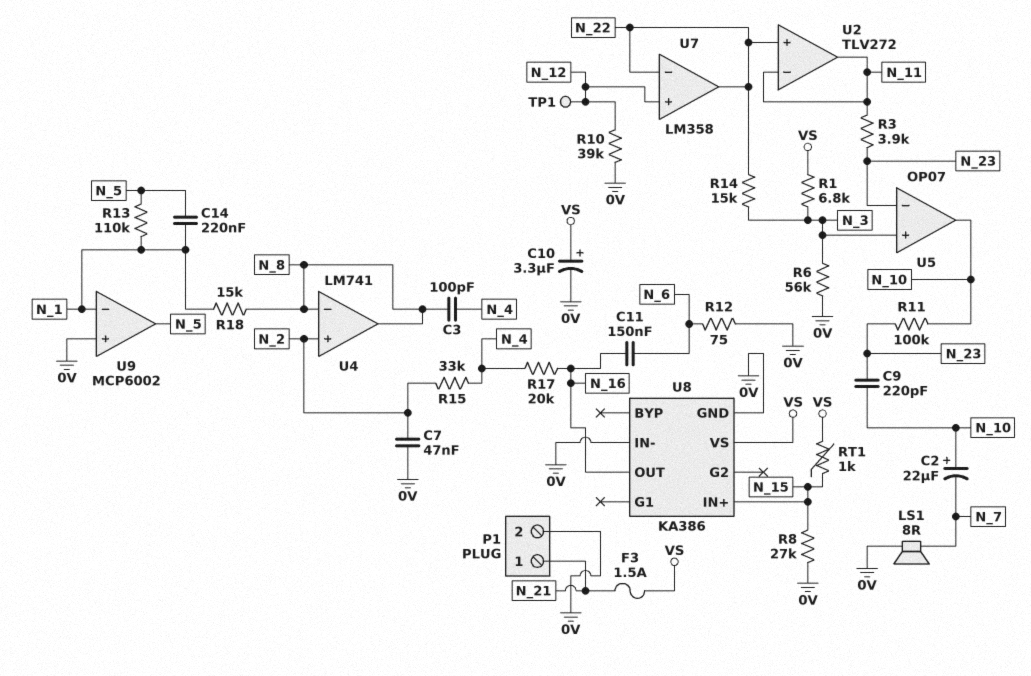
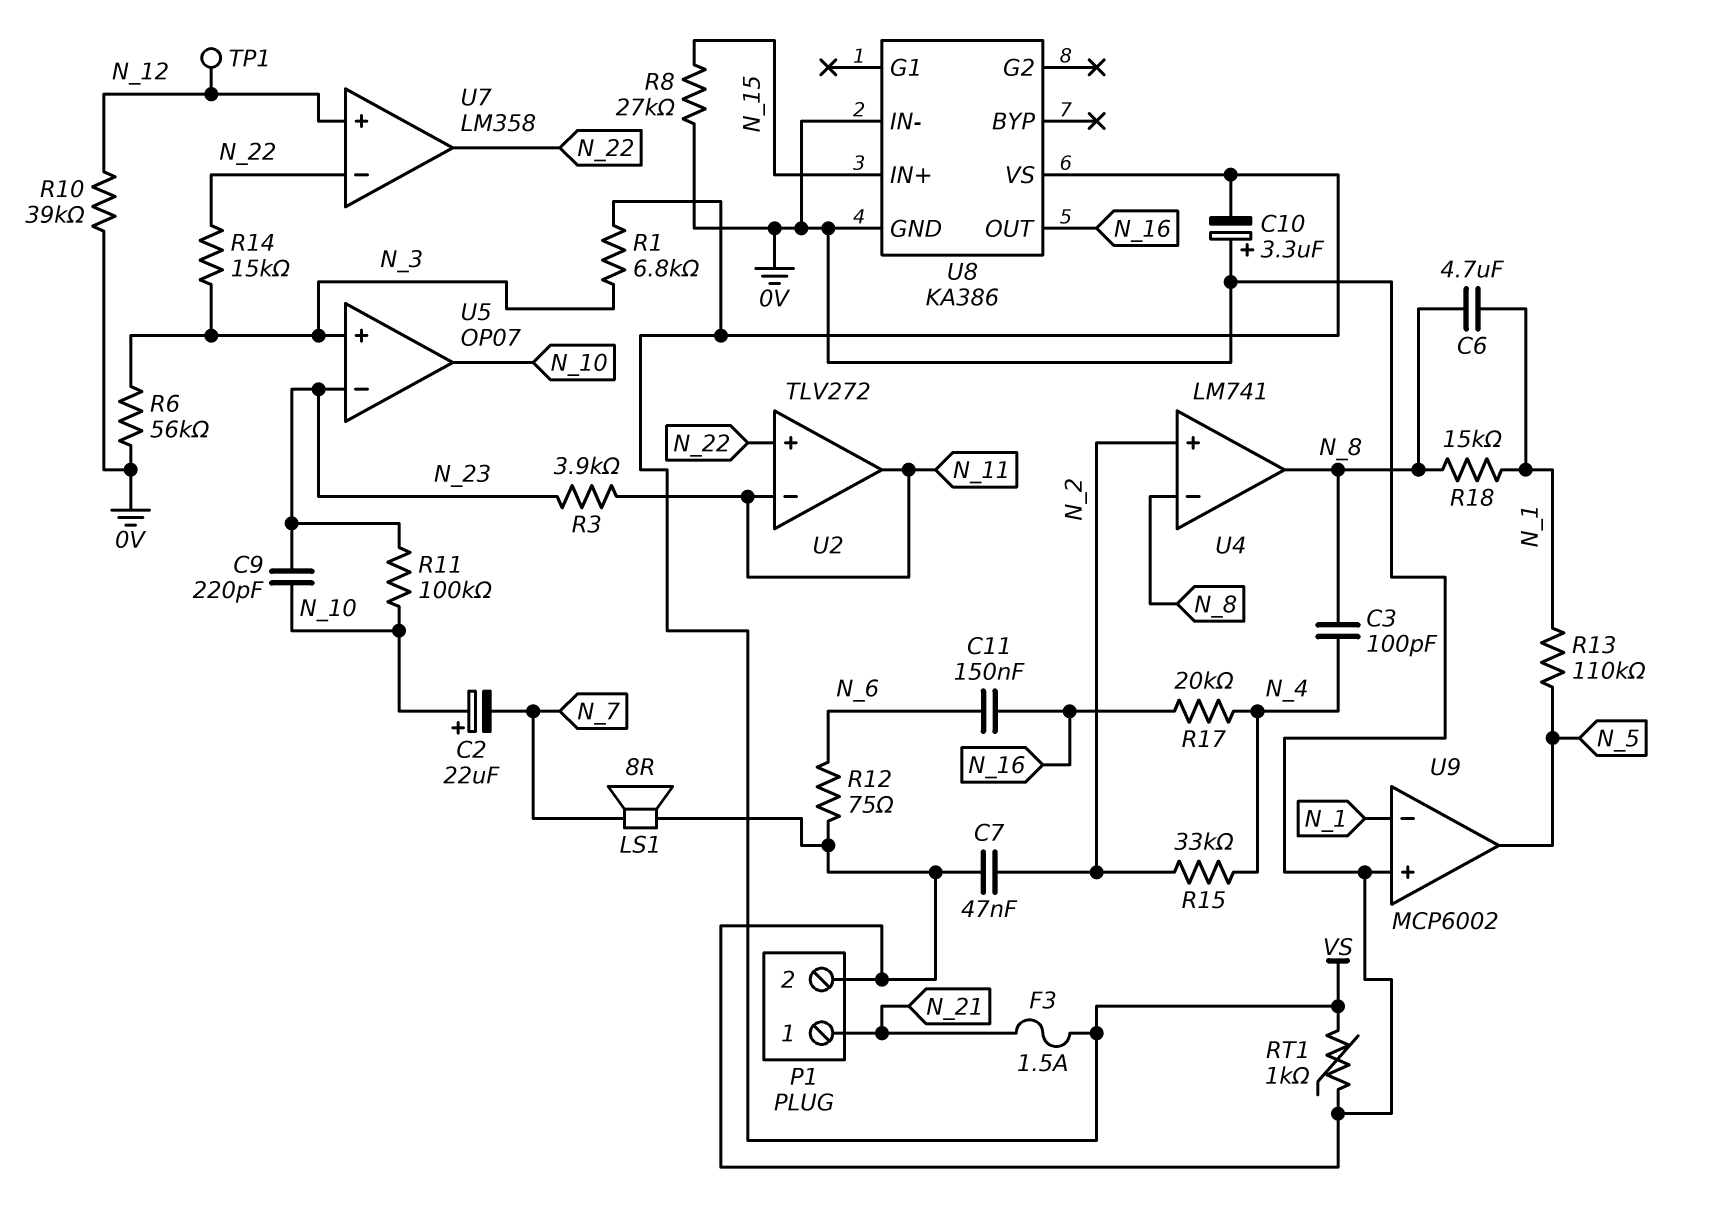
C6: none -> 4.7uF (N_1, N_8)
C10: 3.3uF (plus VS, minus 0V) -> 3.3uF (plus 0V, minus VS)
C14: 220nF (N_1, N_5) -> none
RT1: 1k (N_15, VS) -> 1k (0V, VS)

